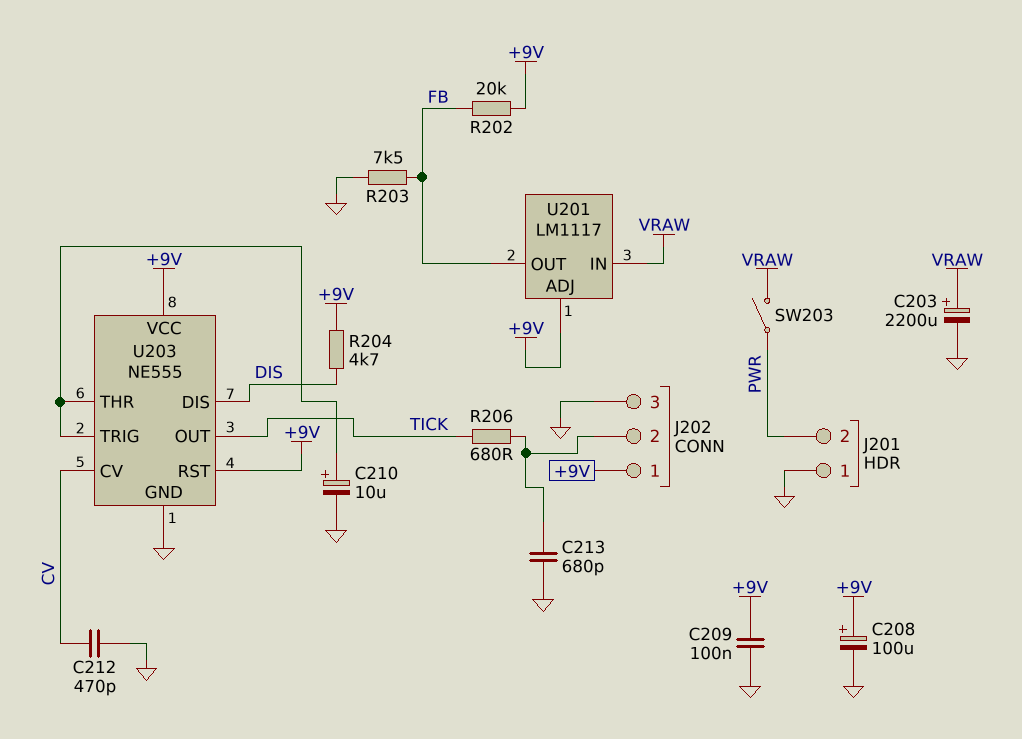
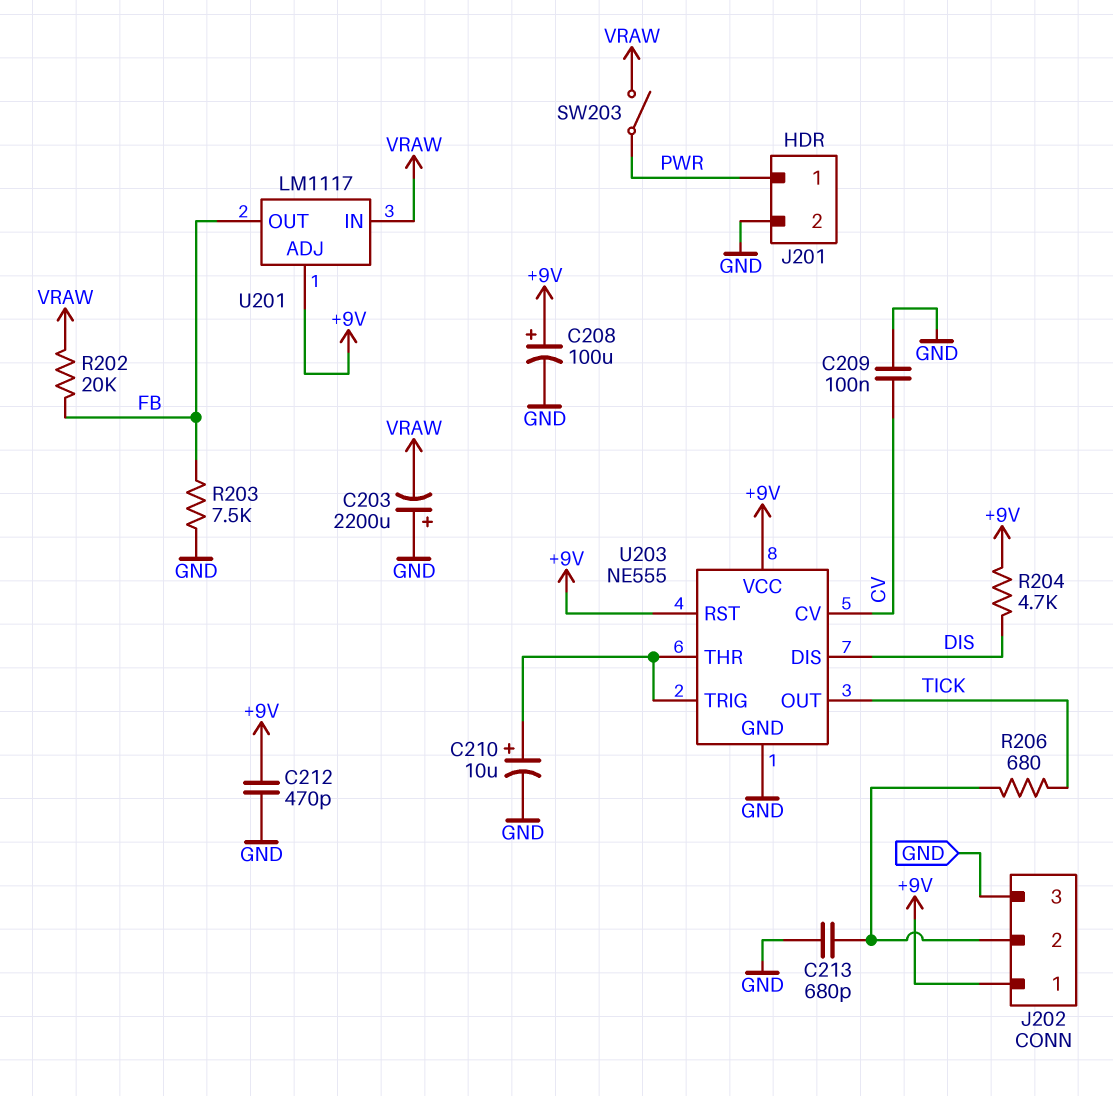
C203: 2200uF (plus VRAW, minus GND) -> 2200uF (plus GND, minus VRAW)
C209: 100nF (+9V, GND) -> 100nF (CV, GND)
C212: 470pF (CV, GND) -> 470pF (+9V, GND)
J201 pin 1: GND -> PWR
J201 pin 2: PWR -> GND
R202: 20k (+9V, FB) -> 20k (FB, VRAW)

